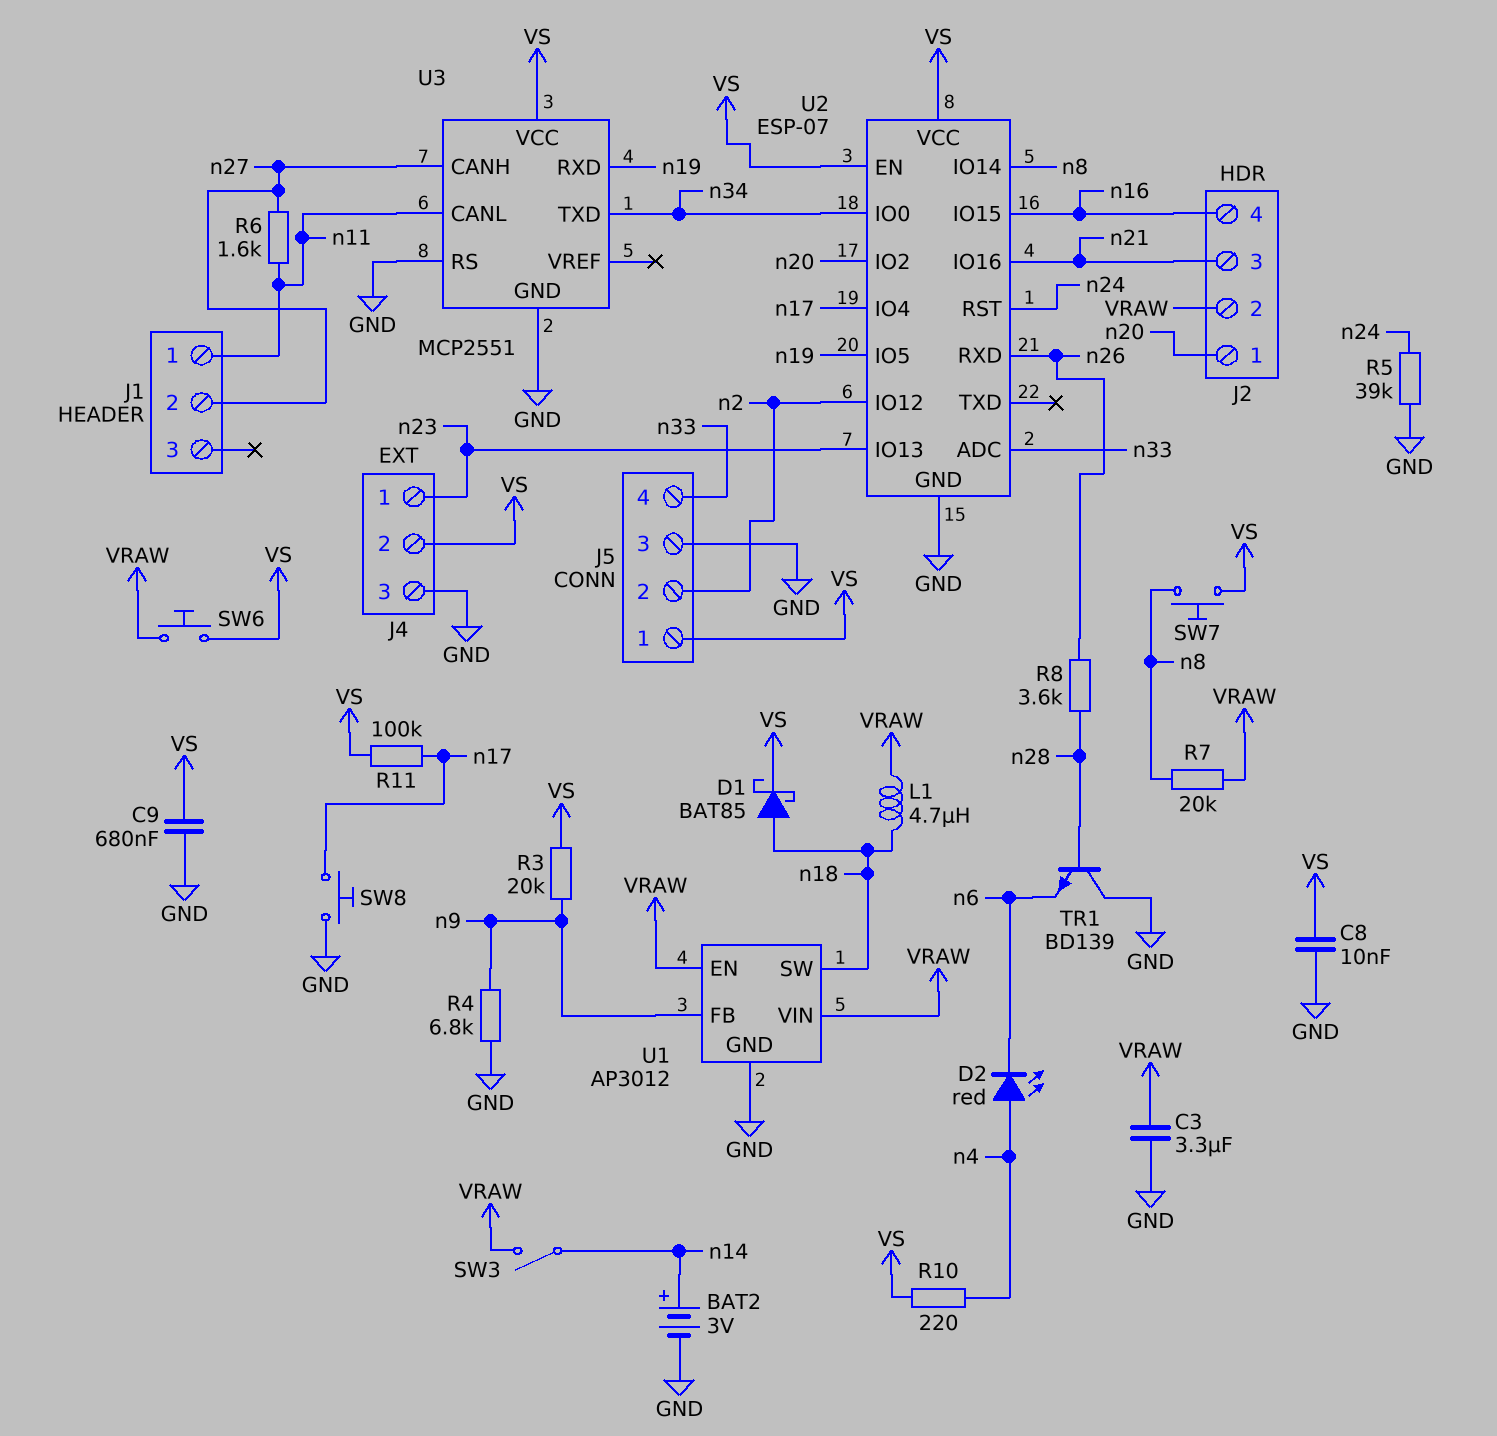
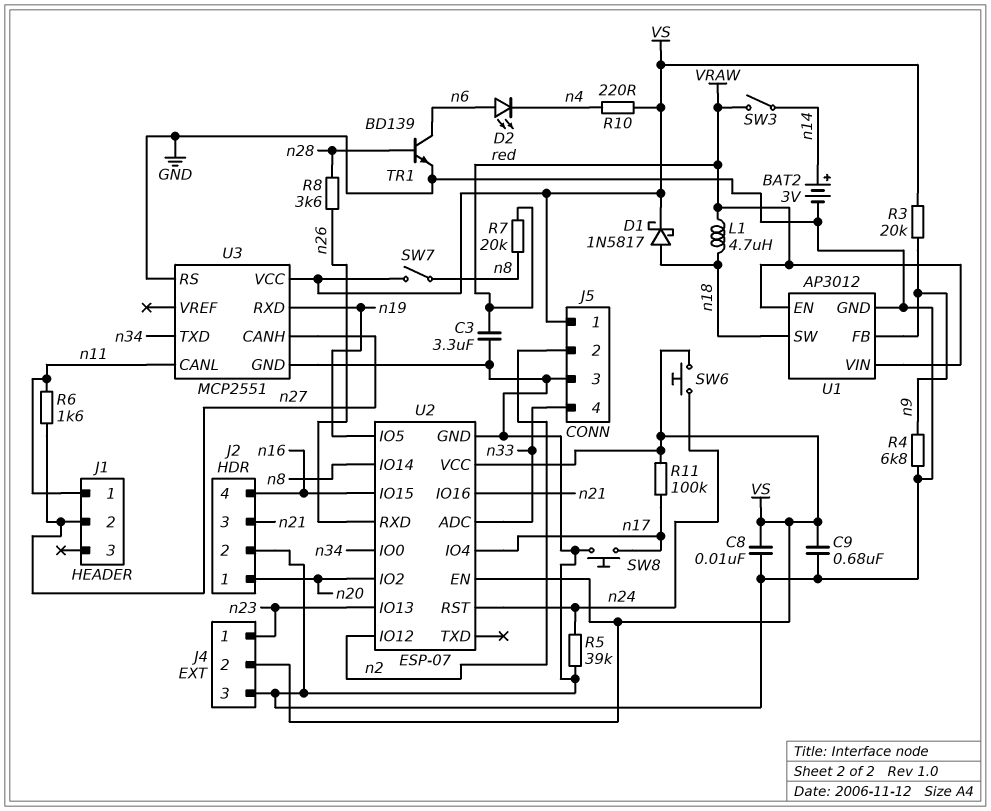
D1: schottky BAT85 (A n18, K VS) -> schottky 1N5817 (A n18, K VS)
D2: LED red (A n4, K n6) -> LED red (A n6, K n4)
J2 pin 2: VRAW -> GND
SW6: button (VRAW, VS) -> button (VS, n24)
SW7: button (VS, n8) -> switch (VS, n8)
TR1: NPN BD139 (B n28, C GND, E n6) -> NPN BD139 (B n28, C n6, E GND)

